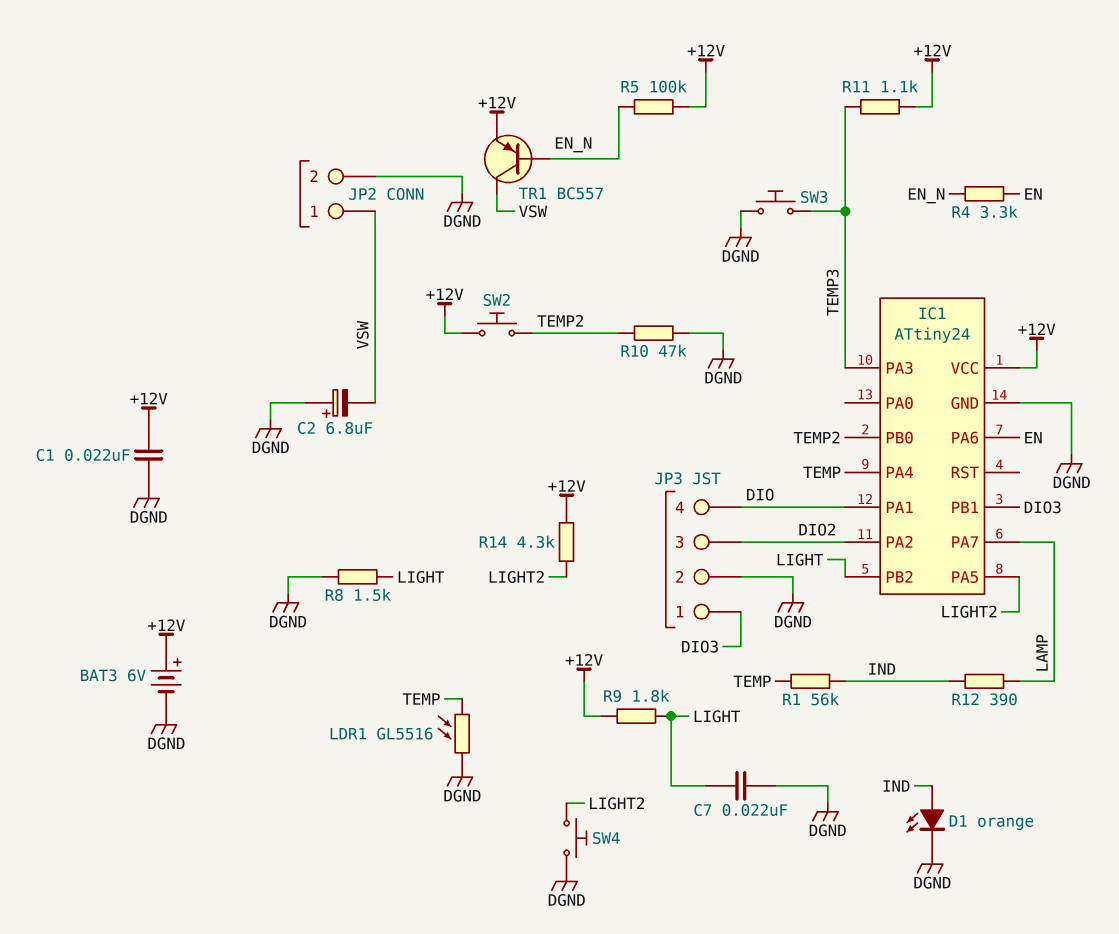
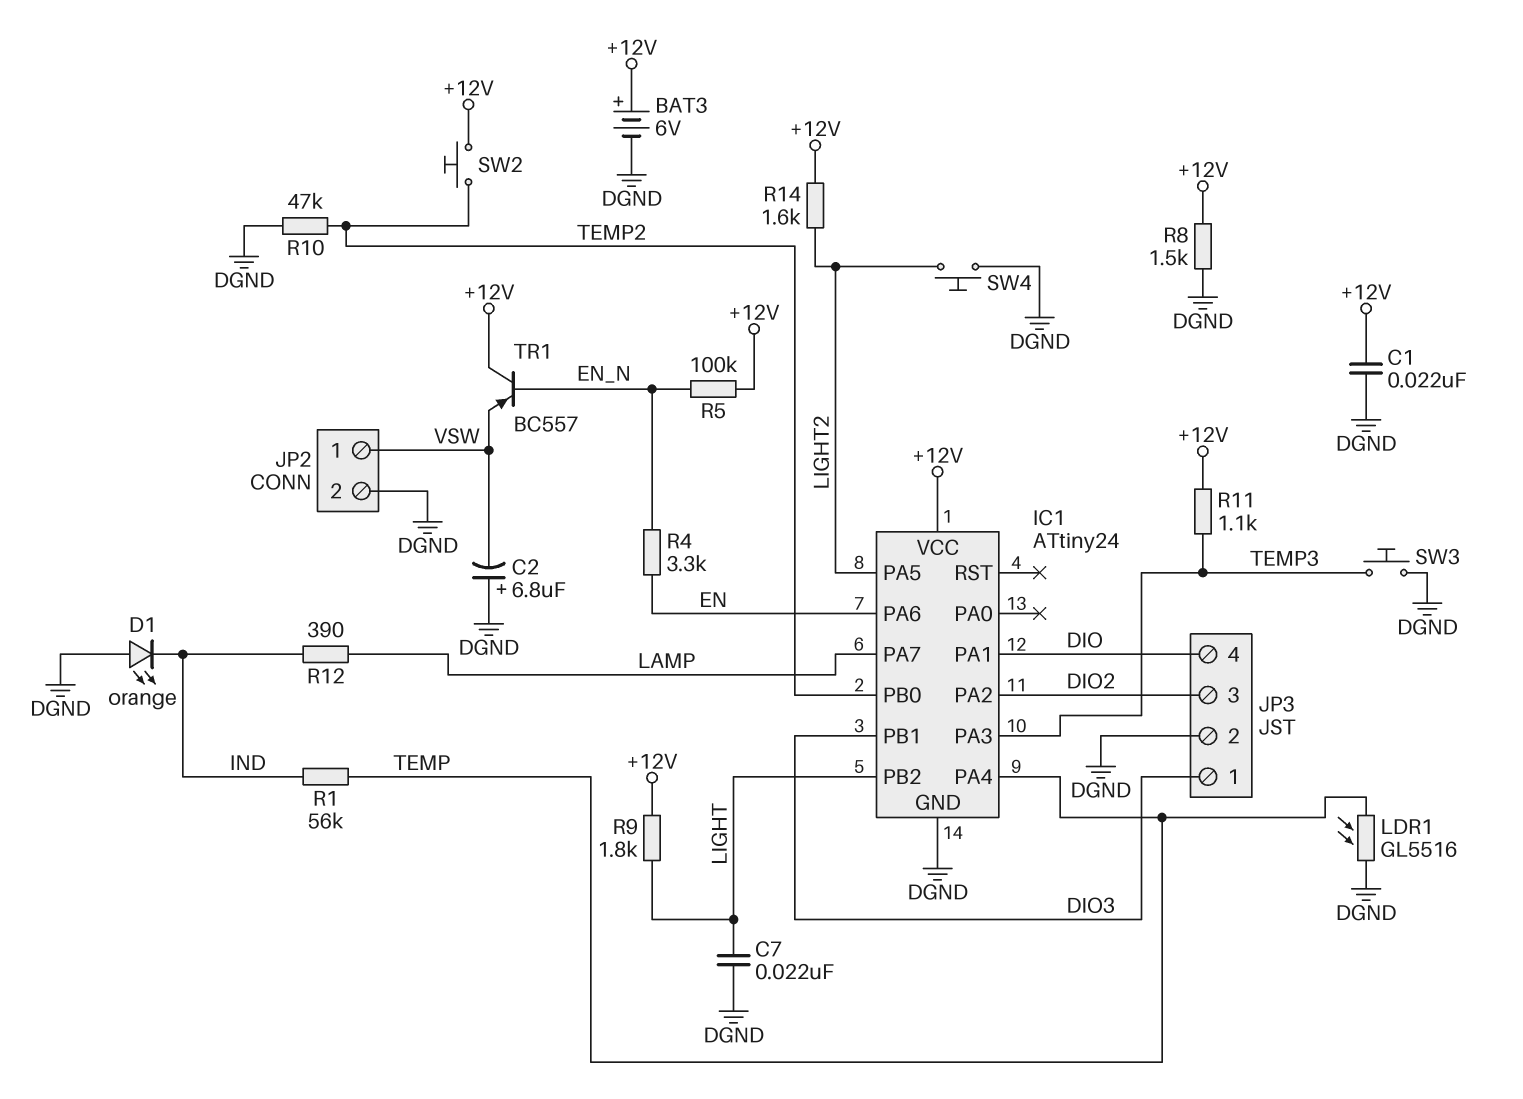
D1: LED orange (A IND, K DGND) -> LED orange (A DGND, K IND)
R8: 1.5k (DGND, LIGHT) -> 1.5k (+12V, DGND)
R14: 4.3k (+12V, LIGHT2) -> 1.6k (+12V, LIGHT2)
TR1: PNP BC557 (B EN_N, C VSW, E +12V) -> PNP BC557 (B EN_N, C +12V, E VSW)

